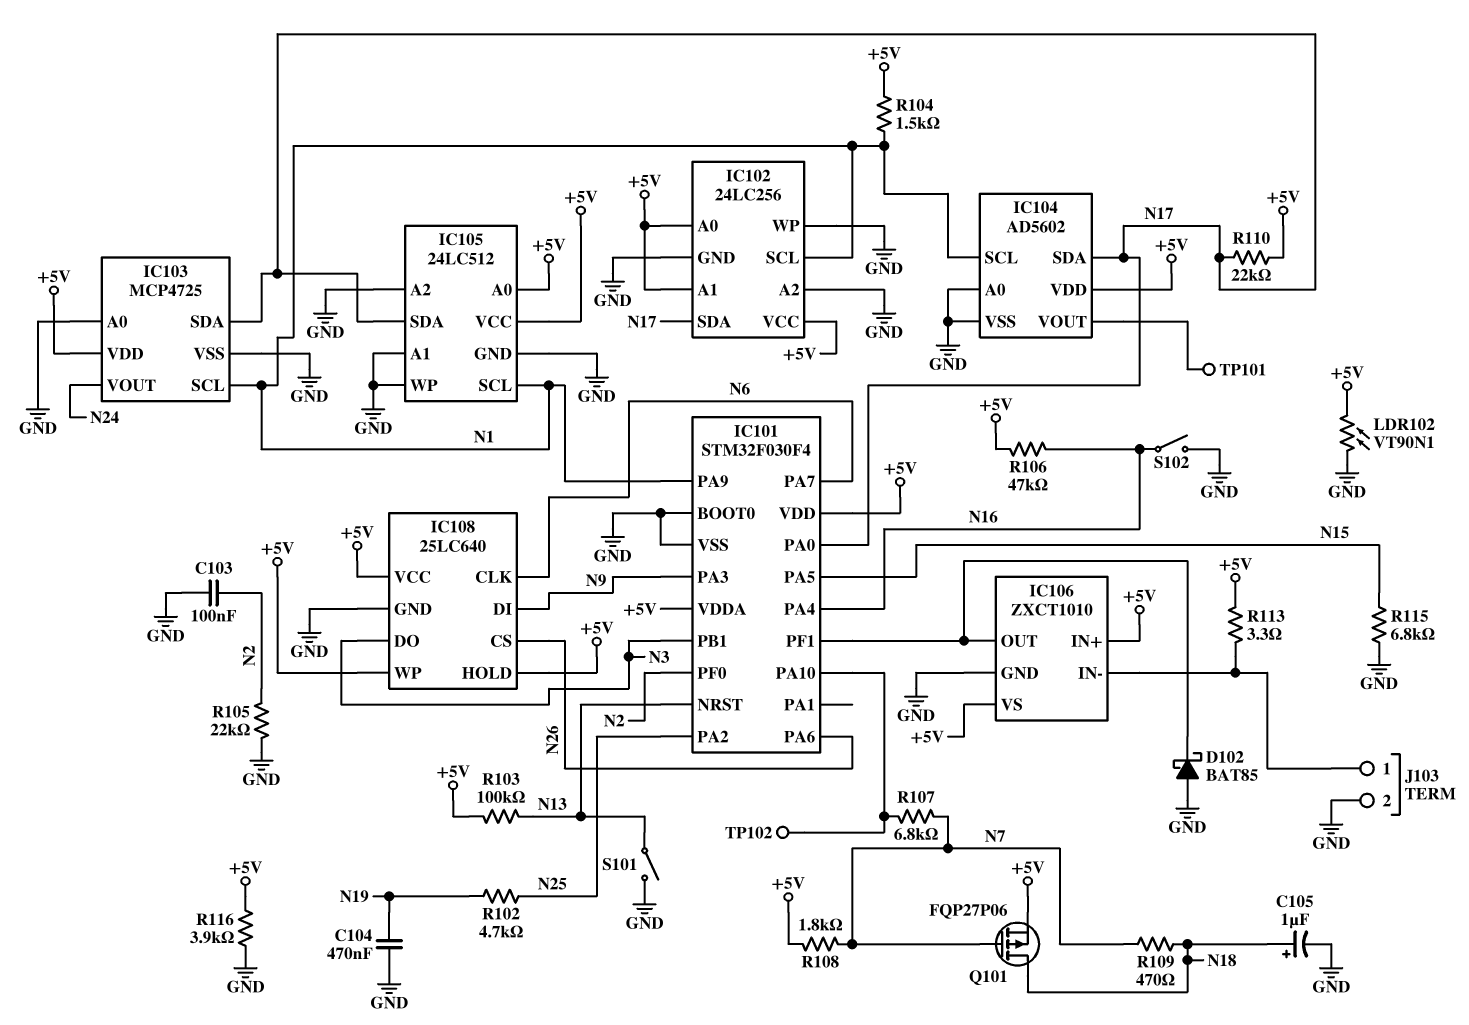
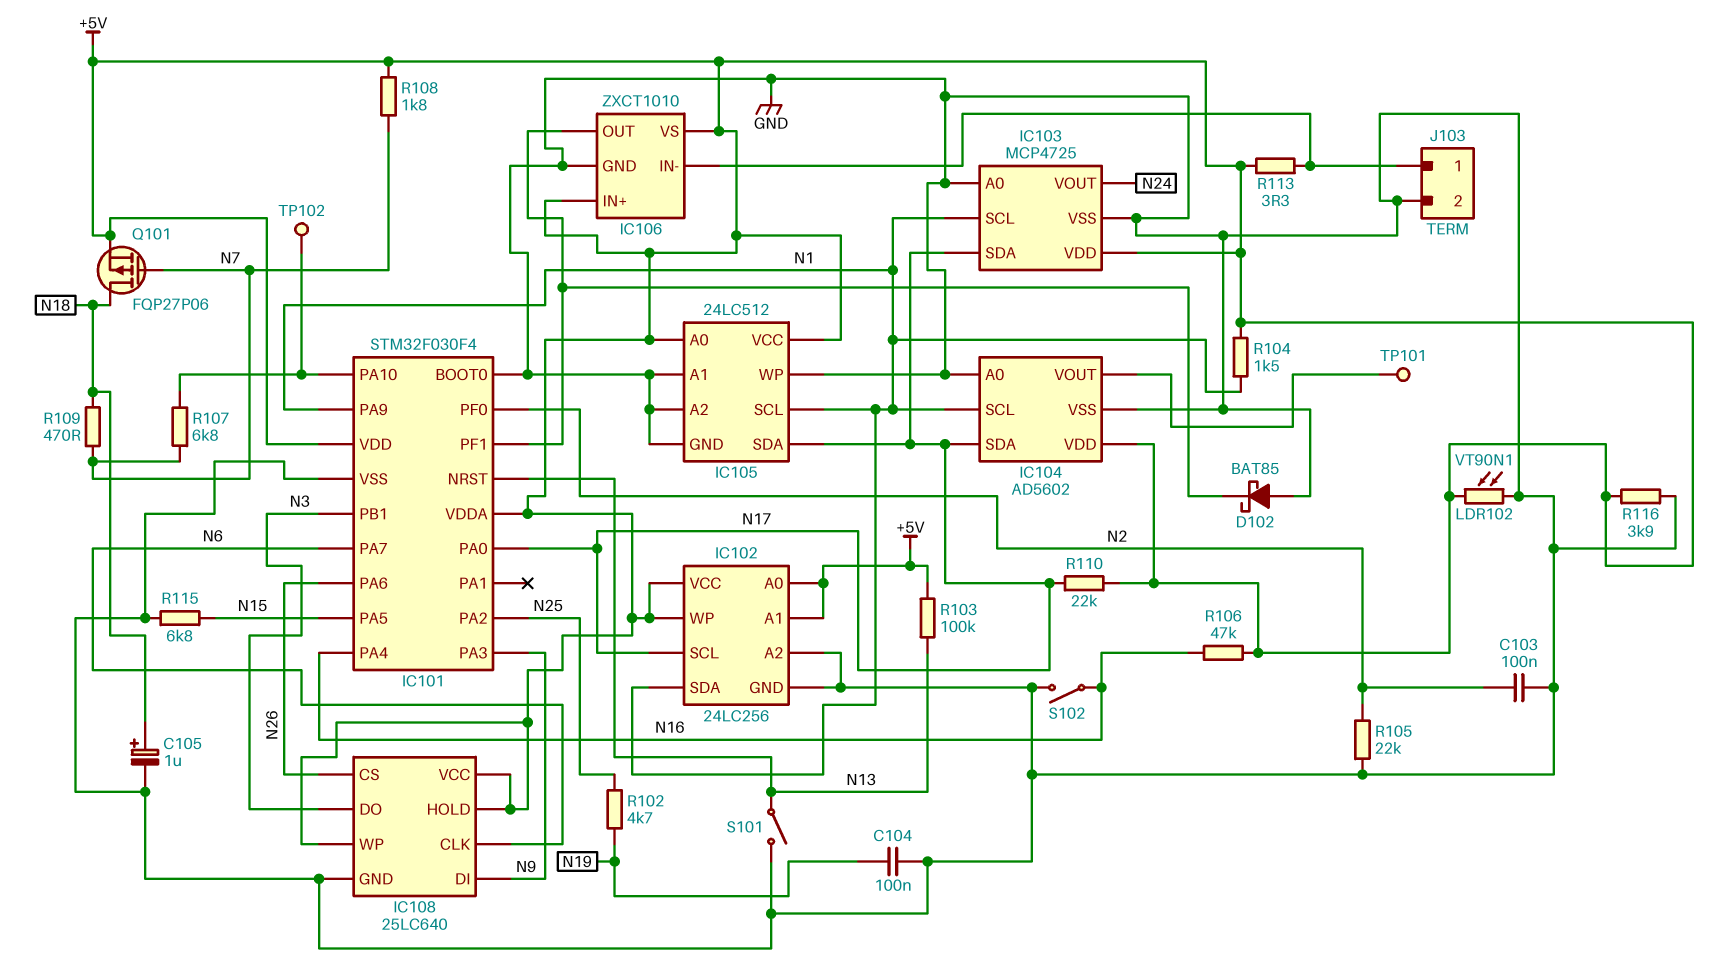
C104: 470nF (GND, N19) -> 100nF (GND, N19)
IC102 pin SCL: N1 -> N17
IC102 pin SDA: N17 -> N1
IC102 pin WP: GND -> +5V

